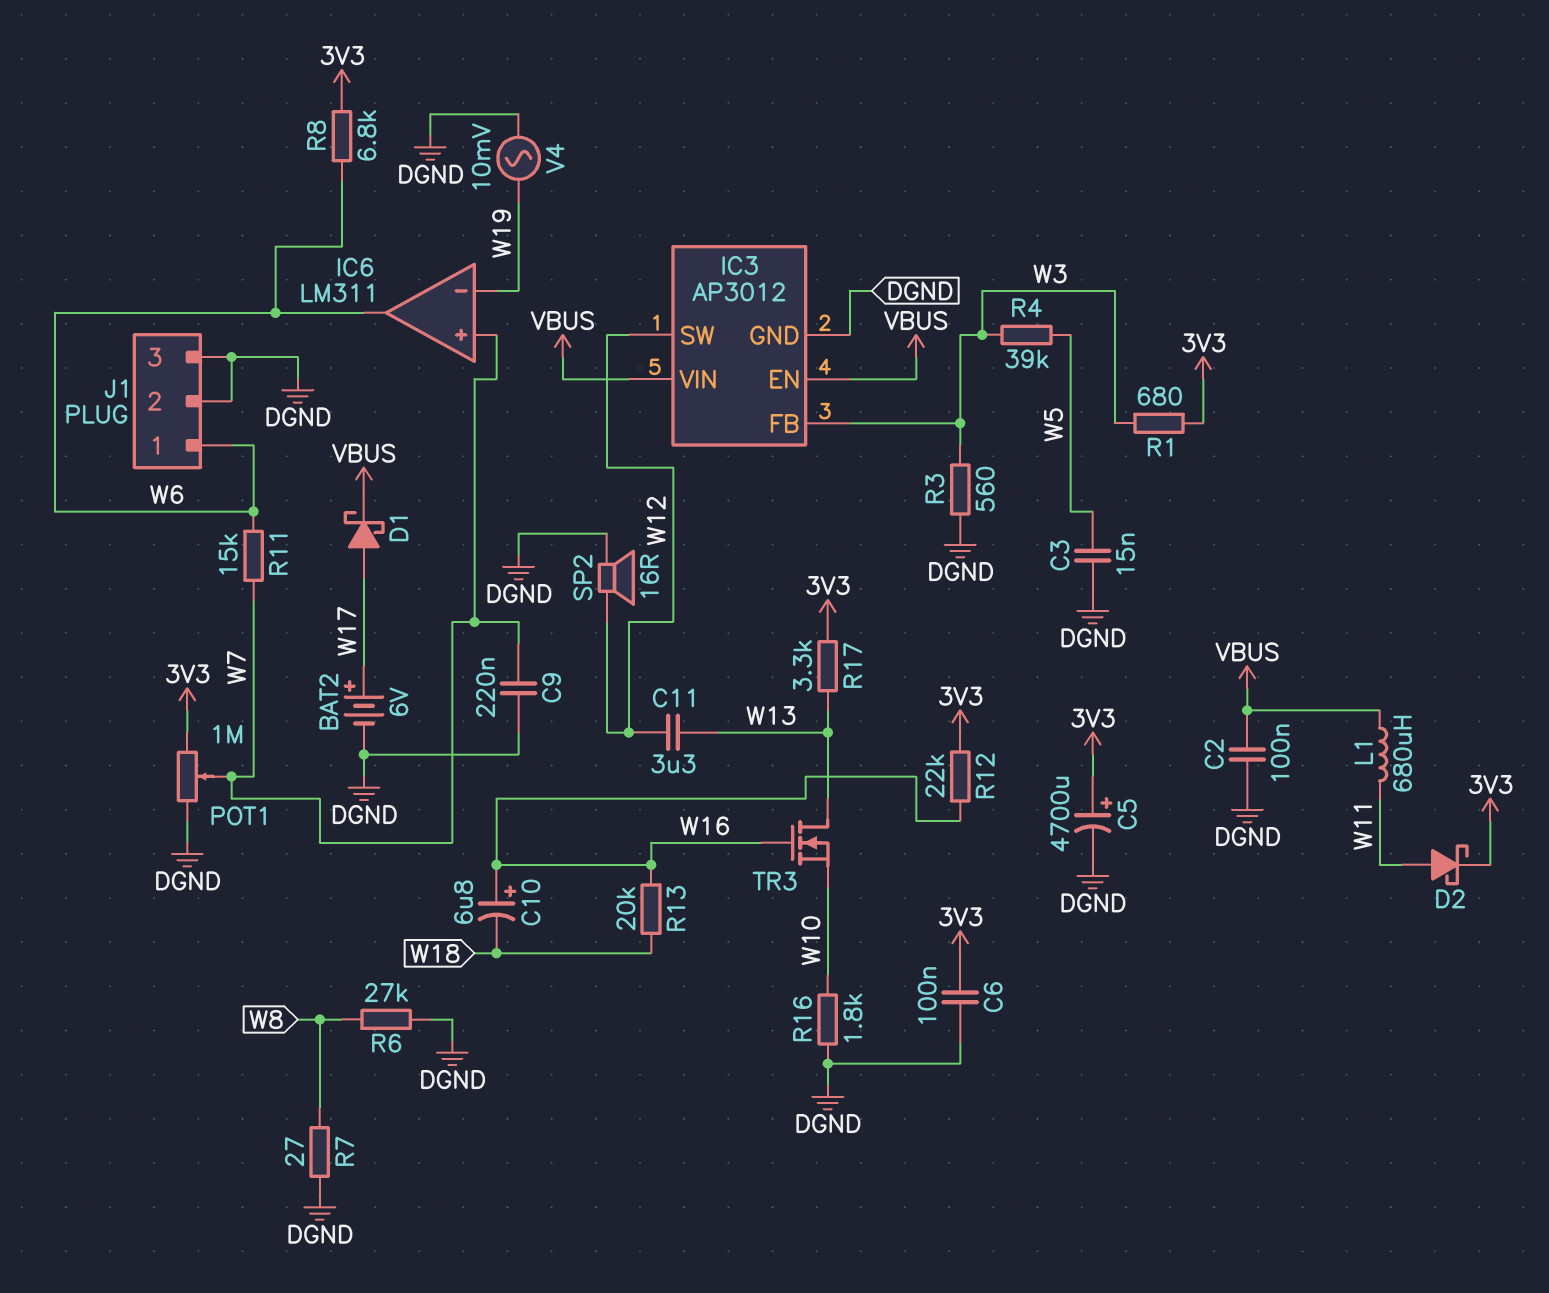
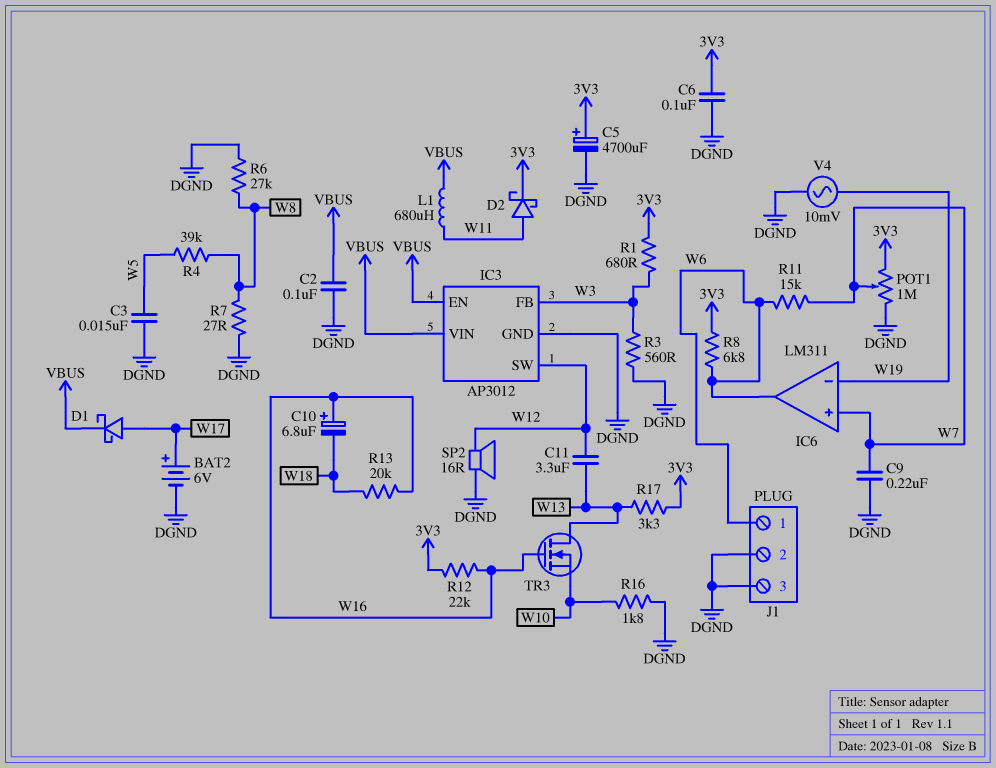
R4: 39k (W3, W5) -> 39k (W5, W8)

